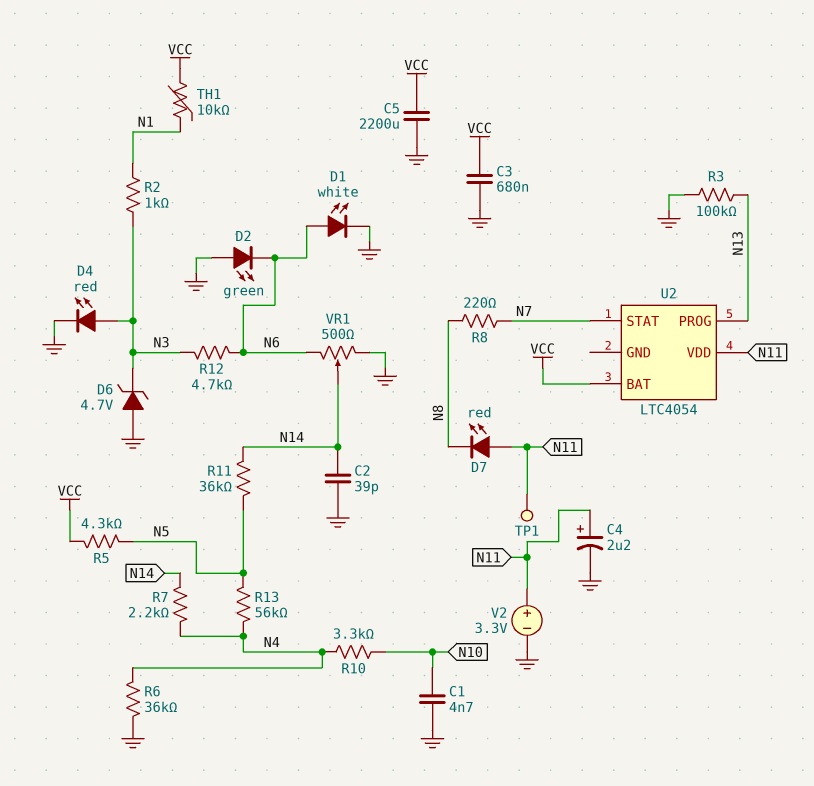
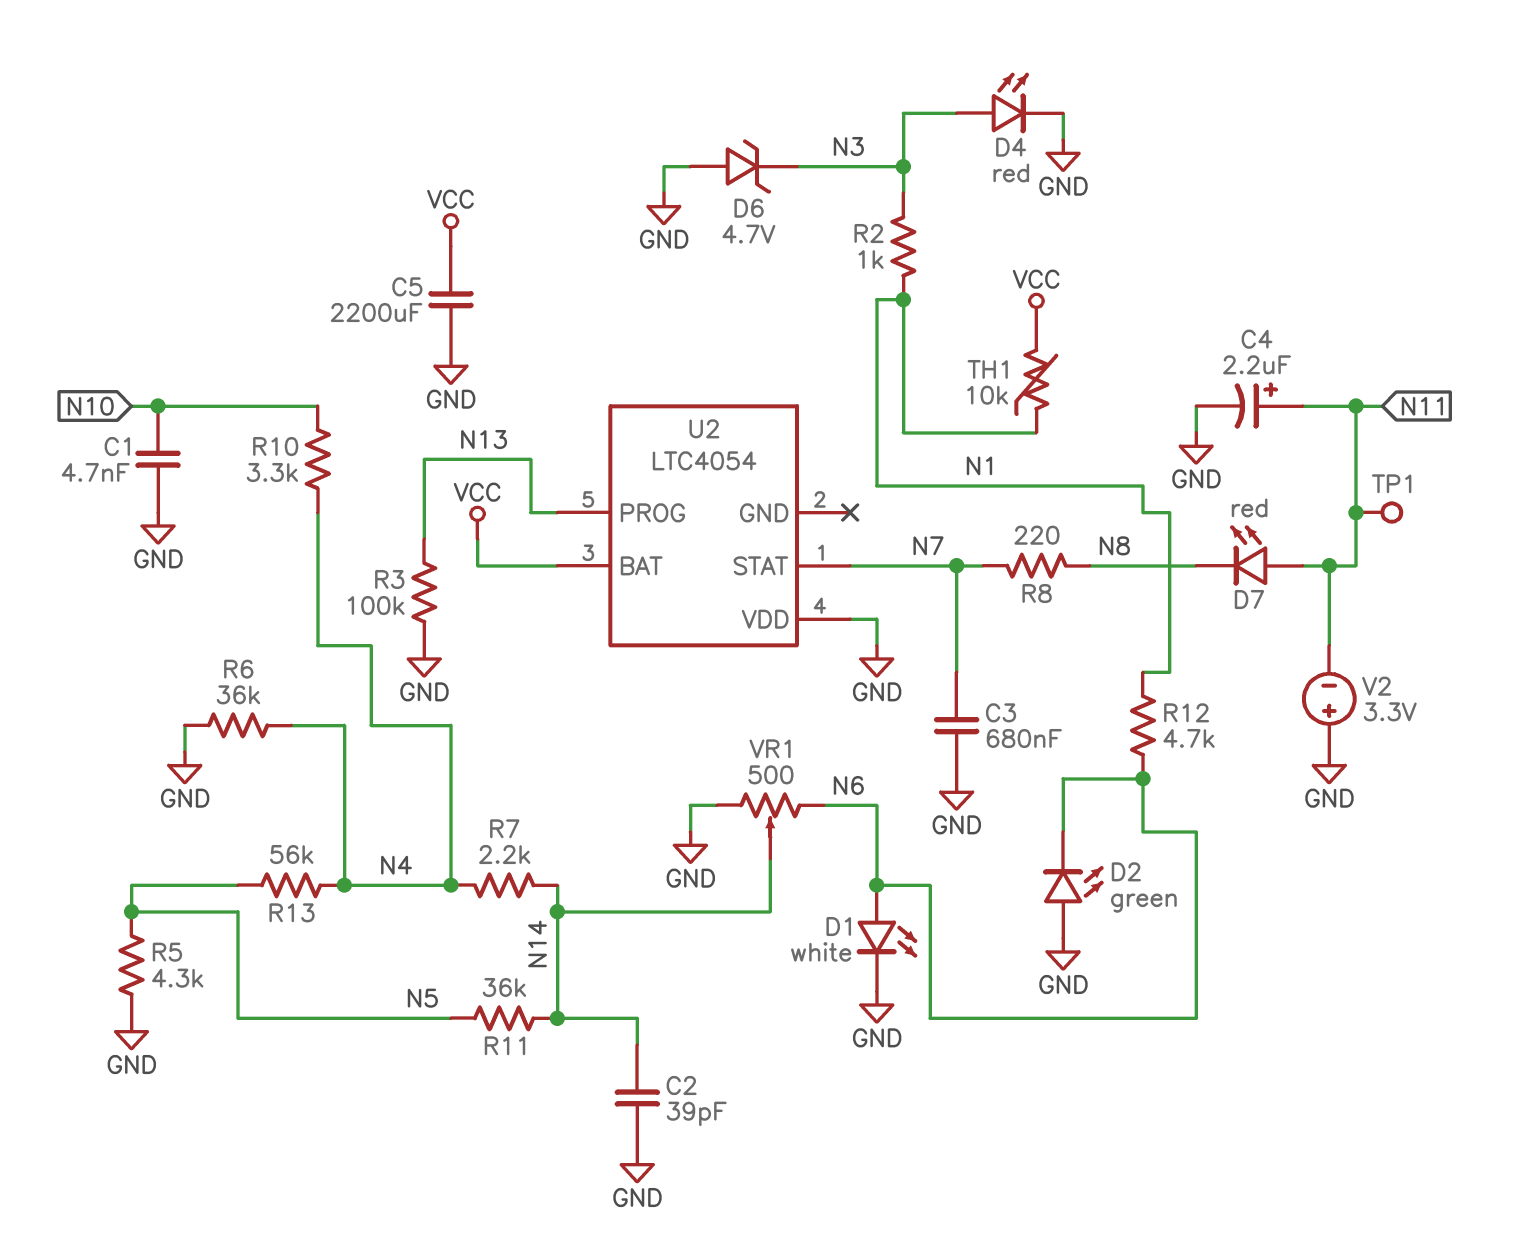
C3: 680nF (GND, VCC) -> 680nF (GND, N7)
R5: 4.3k (N5, VCC) -> 4.3k (GND, N5)
R12: 4.7k (N3, N6) -> 4.7k (N1, N6)
U2 pin VDD: N11 -> GND
V2: 3.3V (plus N11, minus GND) -> 3.3V (plus GND, minus N11)

